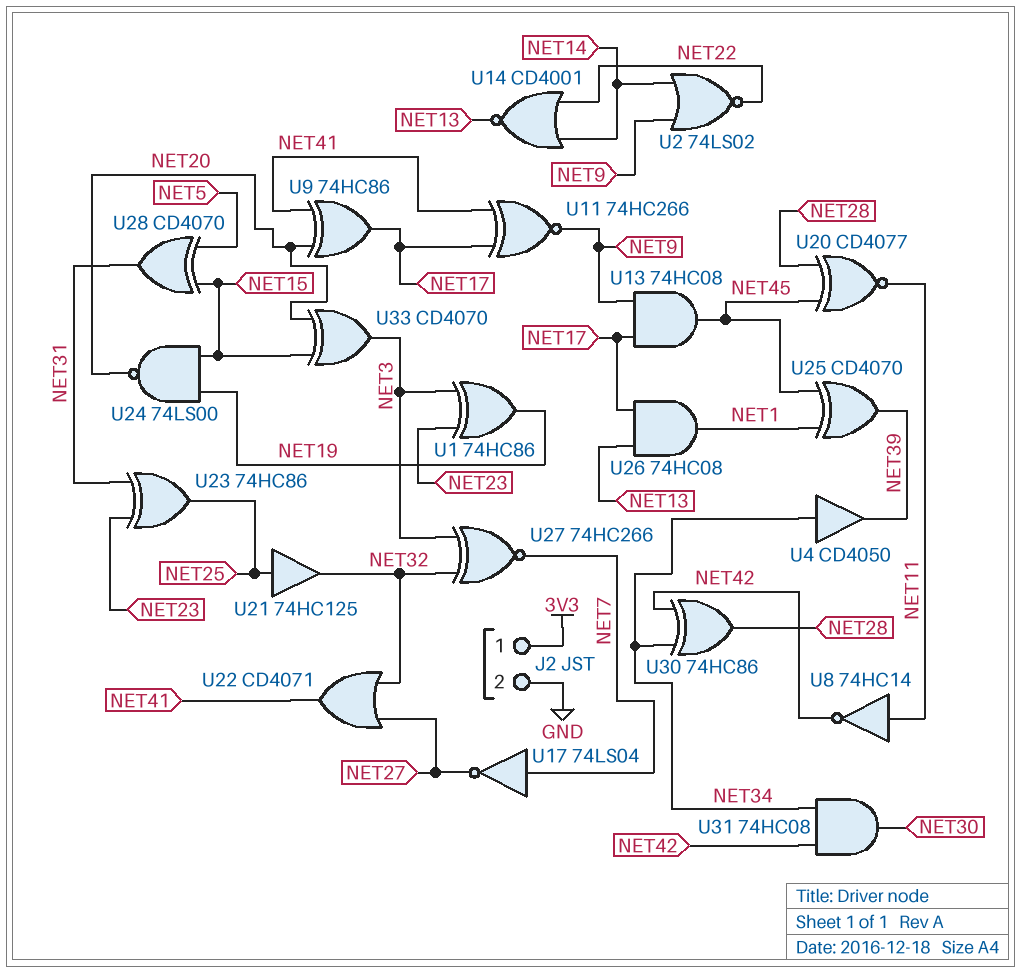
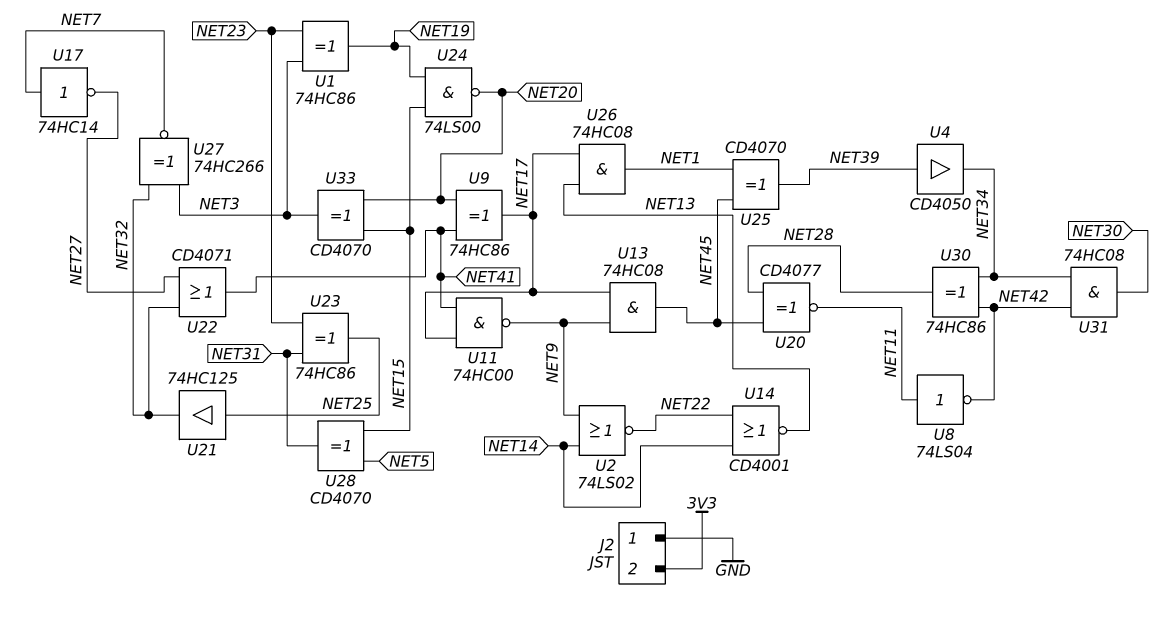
J2 pin 1: 3V3 -> GND
J2 pin 2: GND -> 3V3
U4: buffer CD4050 (in NET34, out NET39) -> buffer CD4050 (in NET39, out NET34)
U8: NOT 74HC14 (in NET11, out NET42) -> NOT 74LS04 (in NET11, out NET42)
U11: XNOR 74HC266 (in NET17, in NET41, out NET9) -> NAND 74HC00 (in NET17, in NET41, out NET9)
U17: NOT 74LS04 (in NET7, out NET27) -> NOT 74HC14 (in NET7, out NET27)

